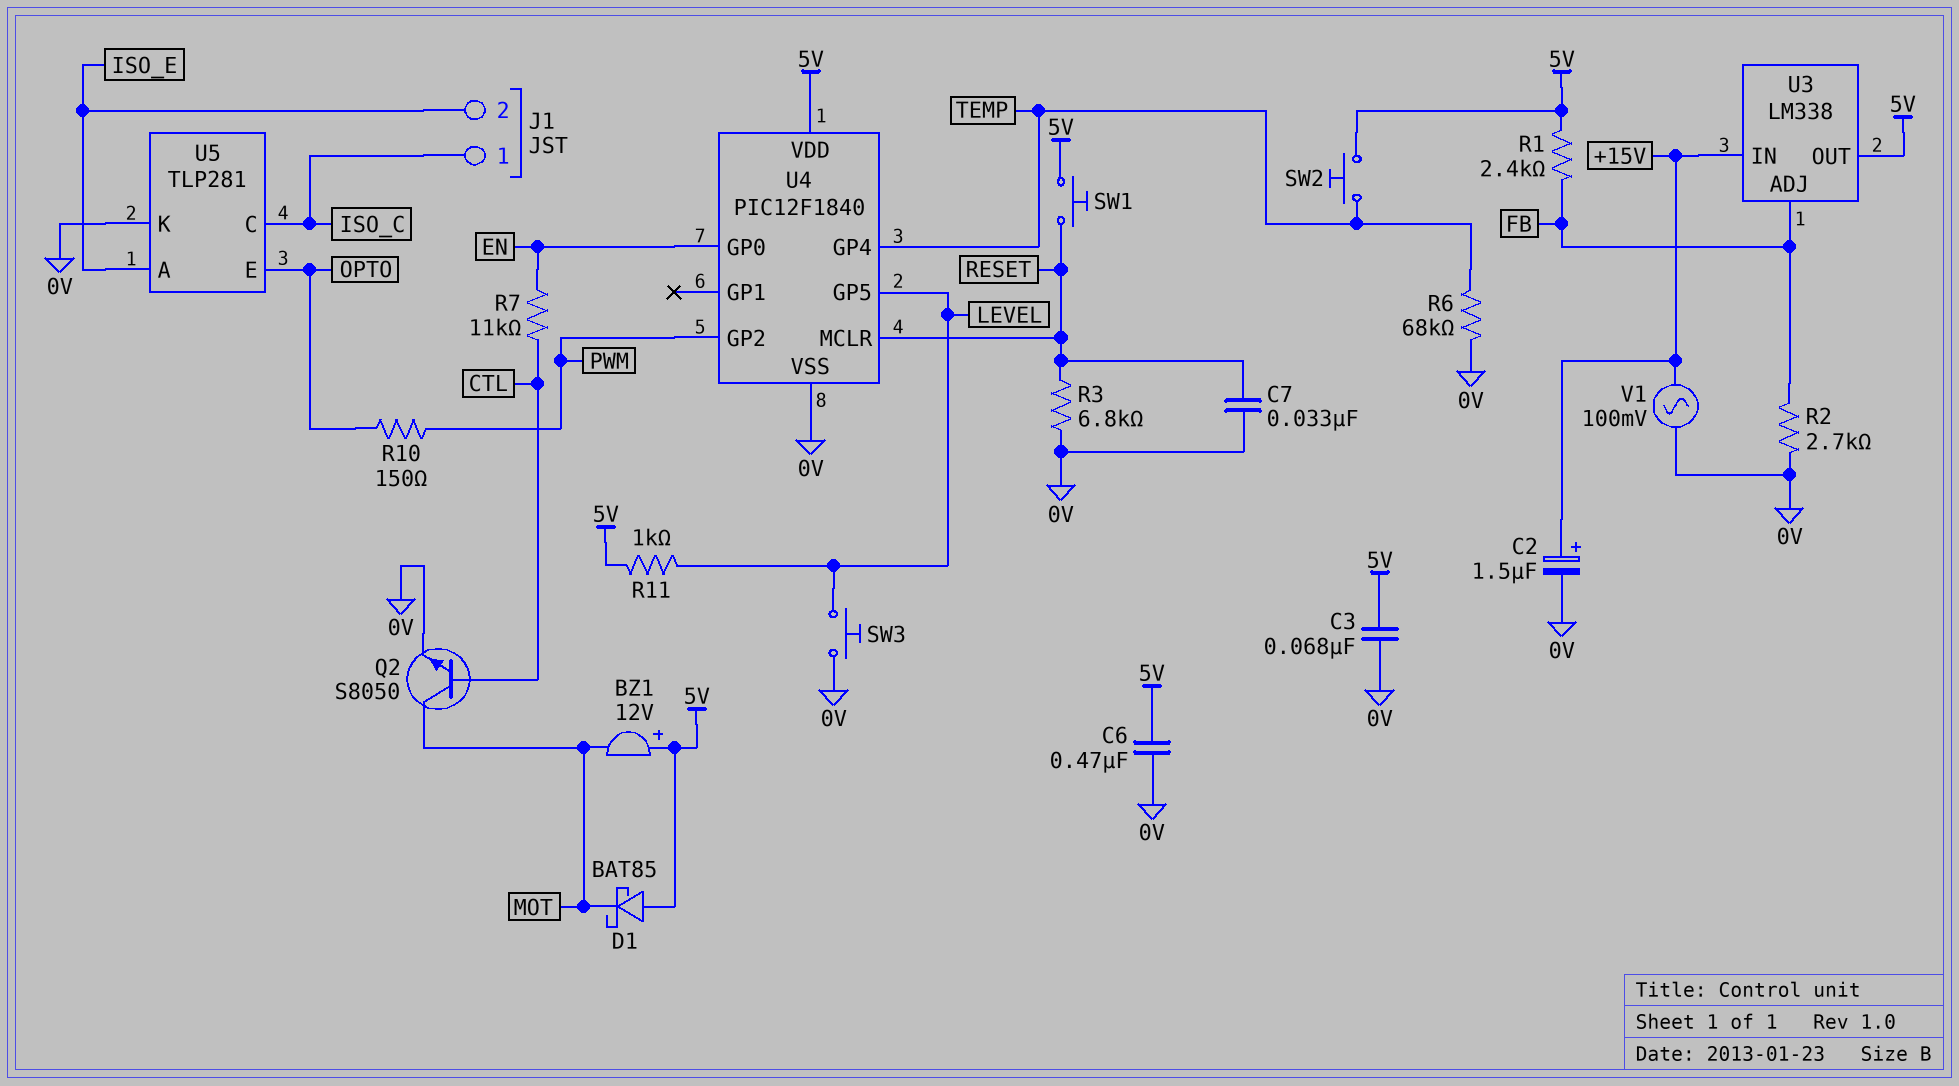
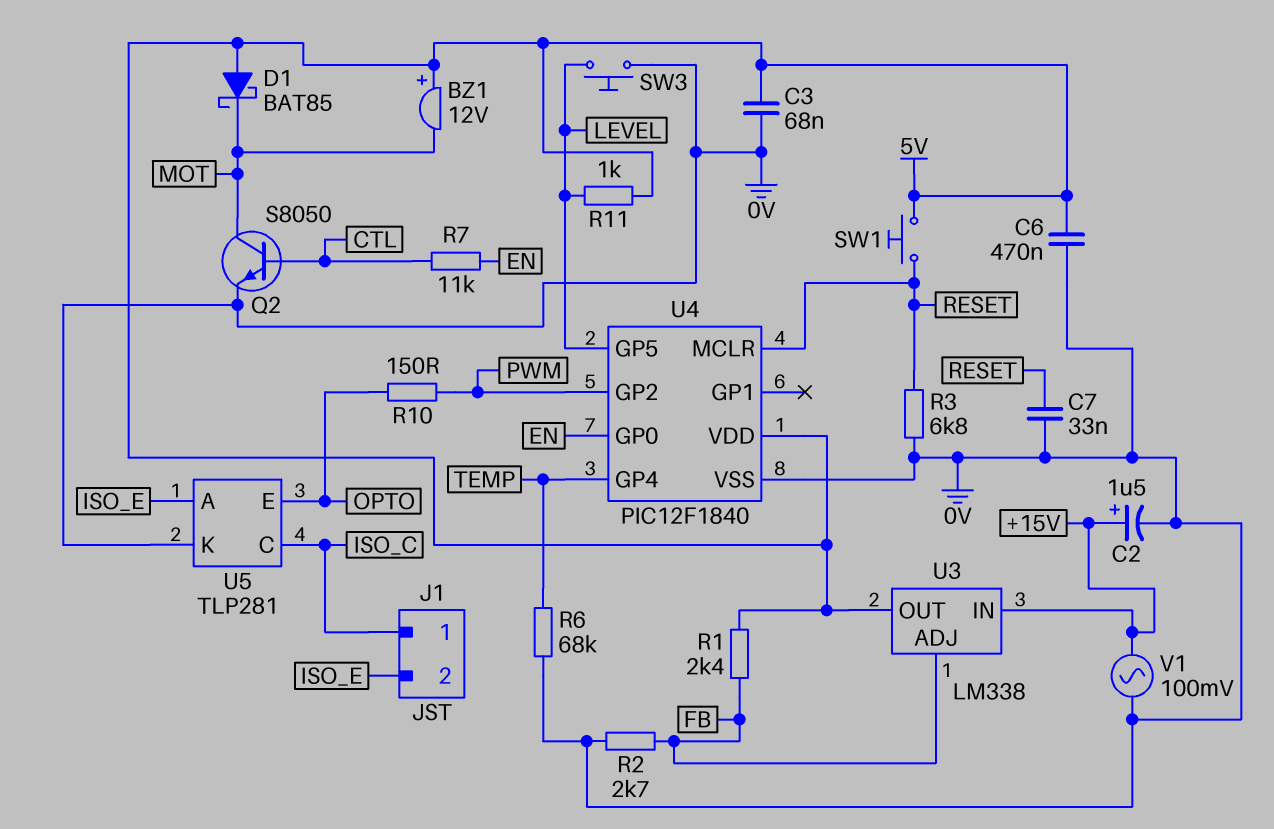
SW2: button (5V, TEMP) -> none

